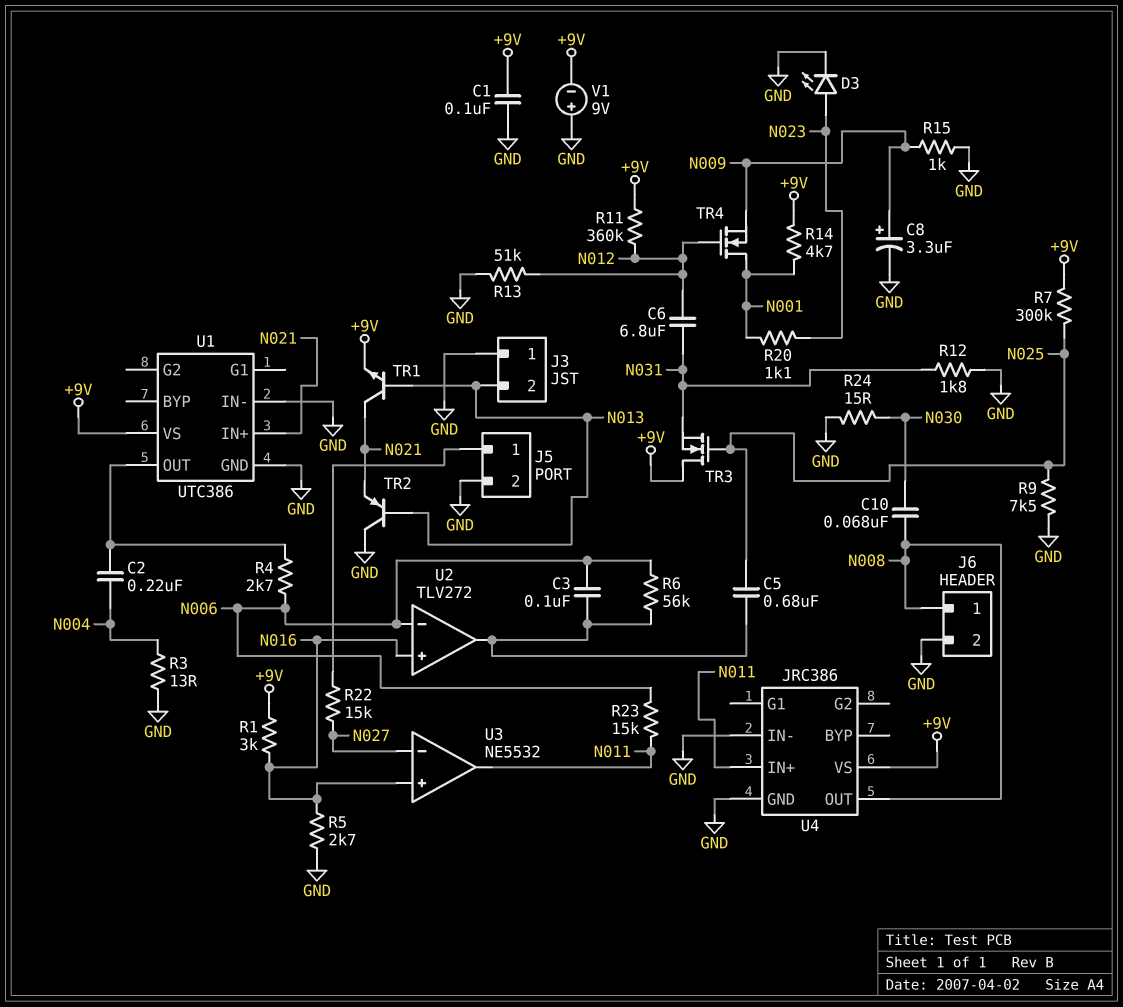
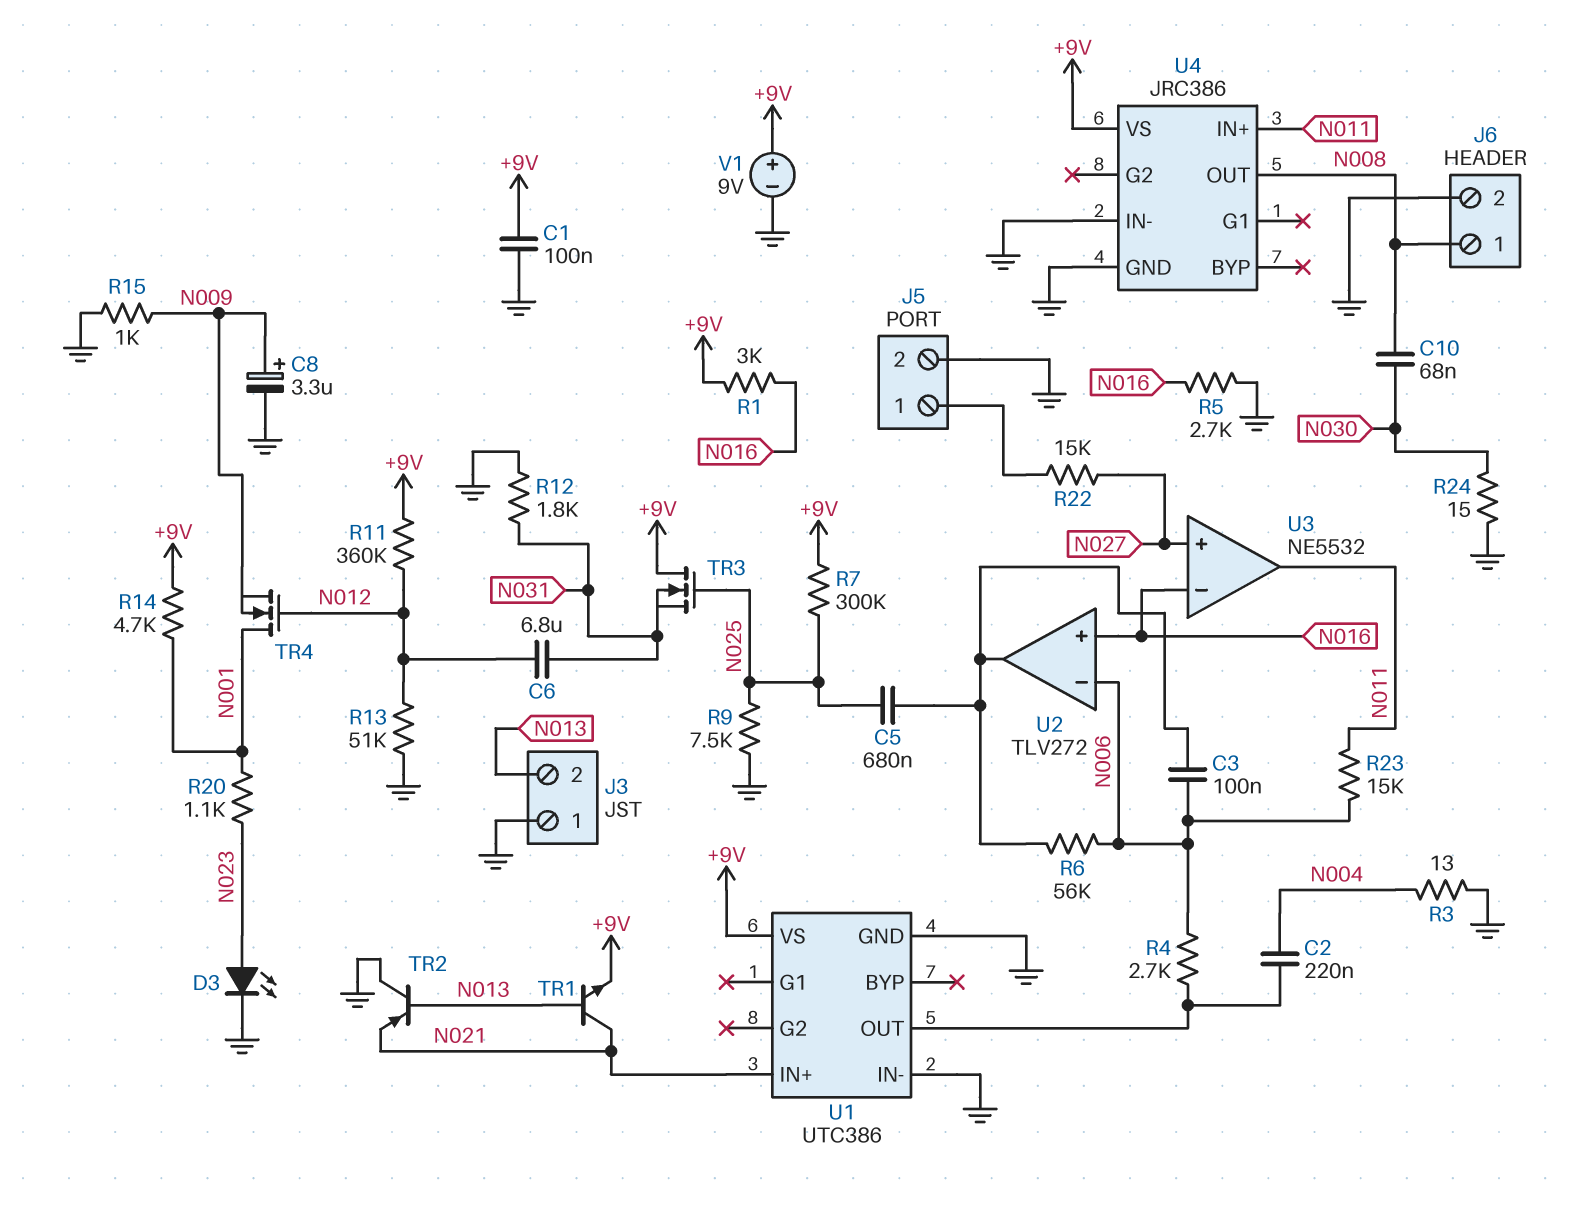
U3 pin in+: N016 -> N027
U3 pin in-: N027 -> N016
V1: 9V (plus GND, minus +9V) -> 9V (plus +9V, minus GND)

